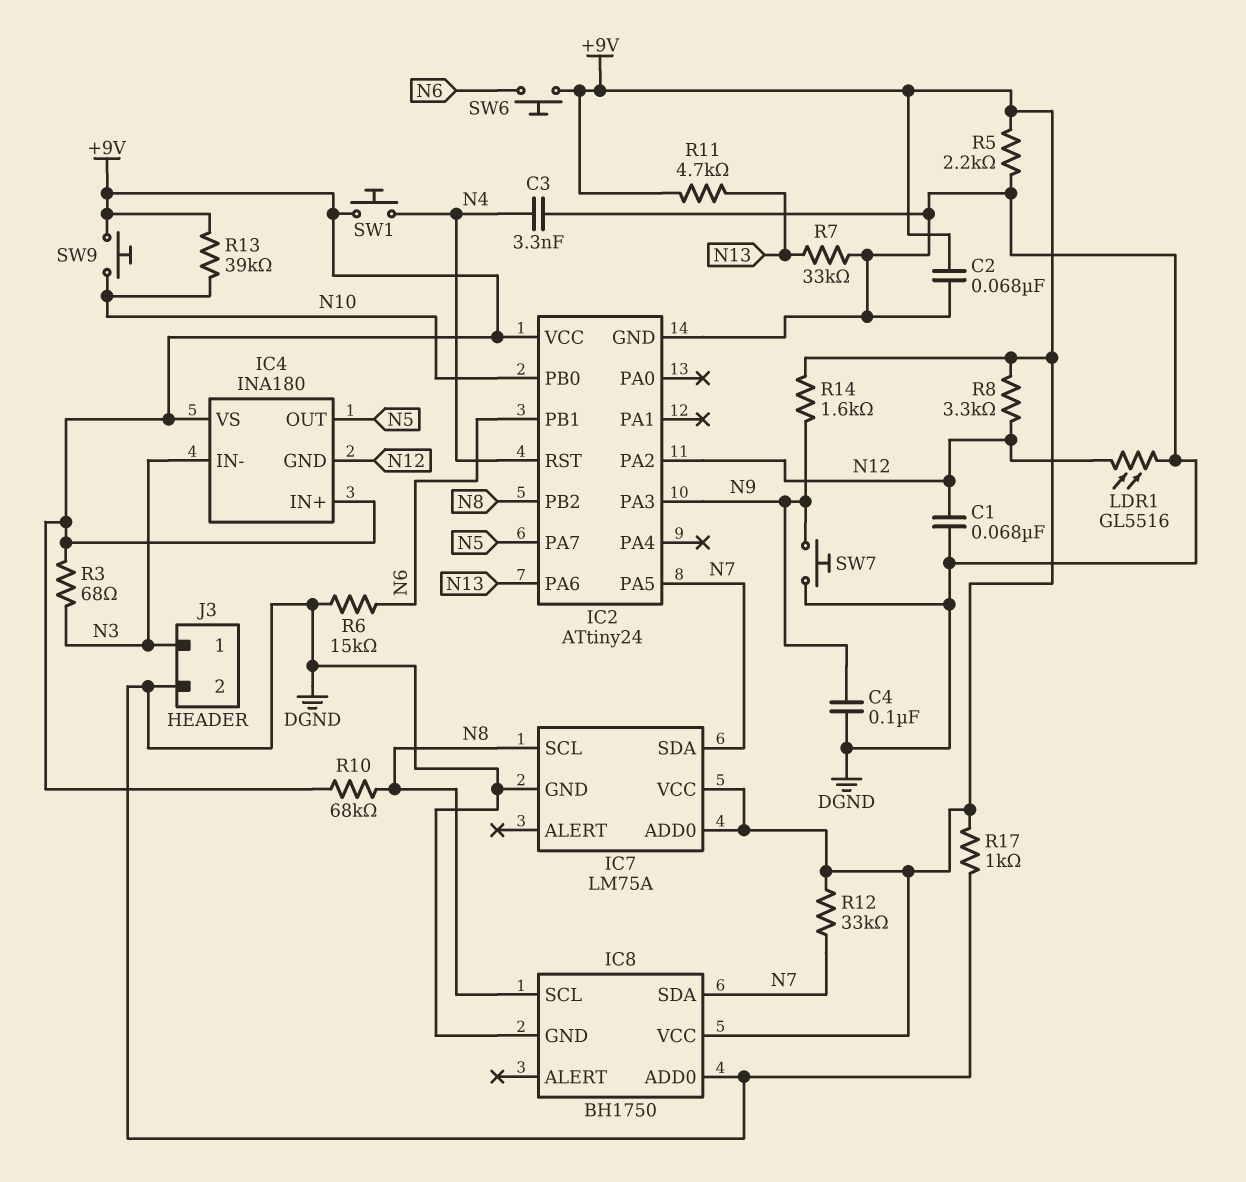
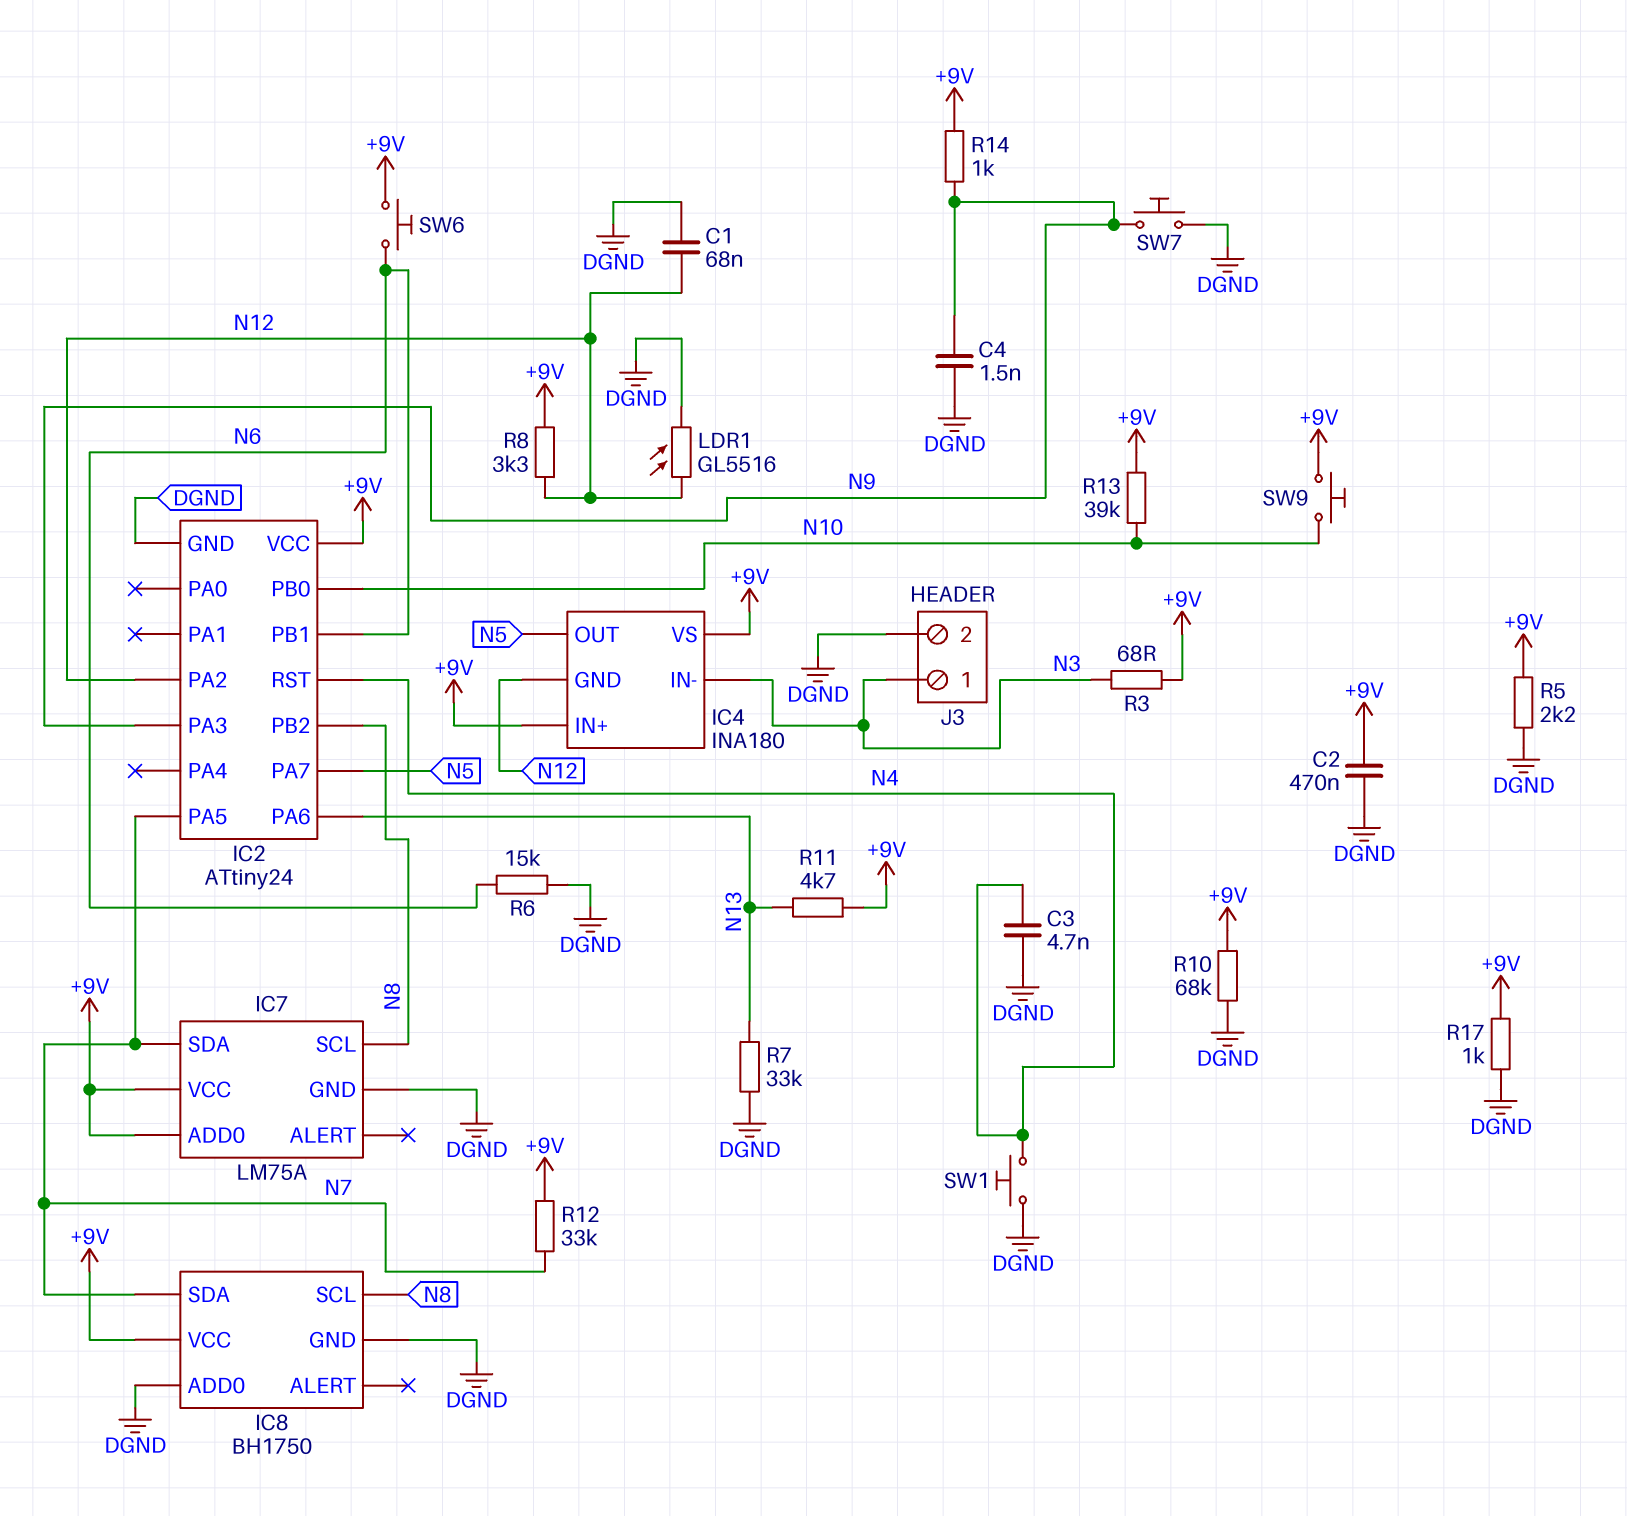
C2: 68nF (+9V, DGND) -> 470nF (+9V, DGND)
C3: 3.3nF (DGND, N4) -> 4.7nF (DGND, N4)
C4: 100nF (DGND, N9) -> 1.5nF (DGND, N9)
R10: 68k (+9V, N8) -> 68k (+9V, DGND)
R14: 1.6k (+9V, N9) -> 1k (+9V, N9)
SW1: button (+9V, N4) -> button (DGND, N4)

